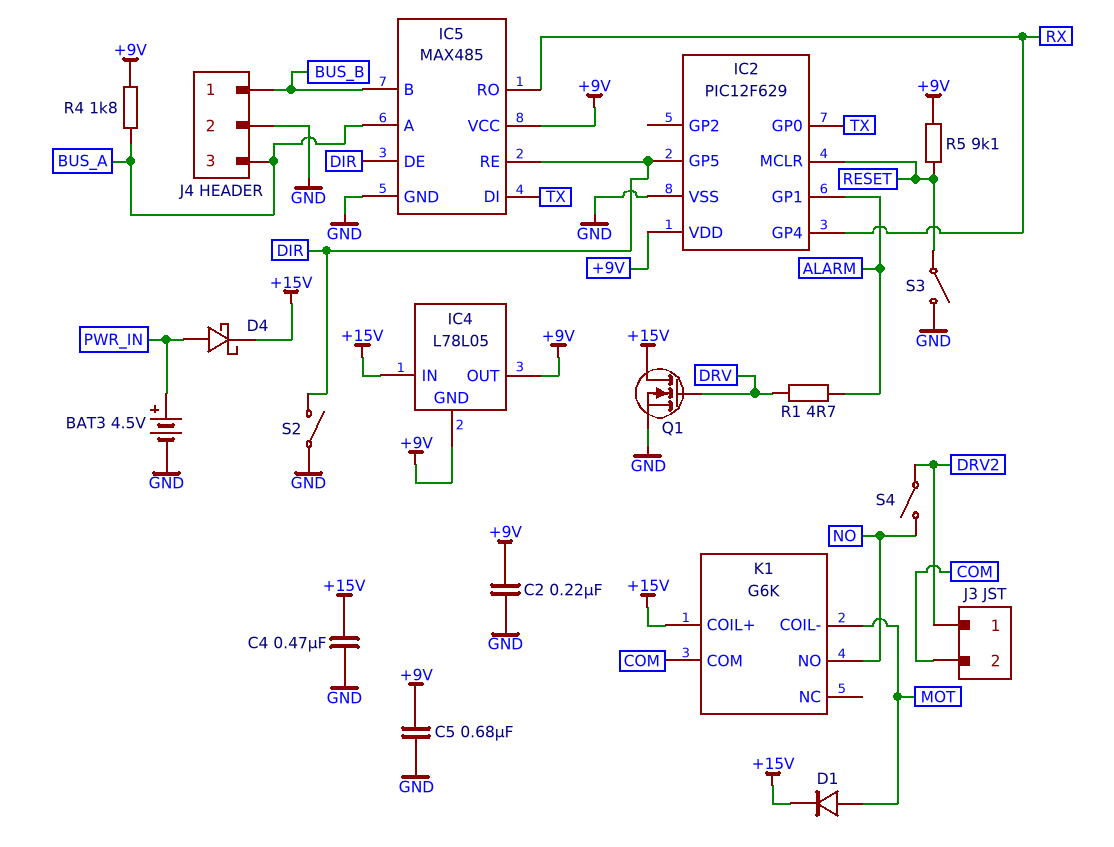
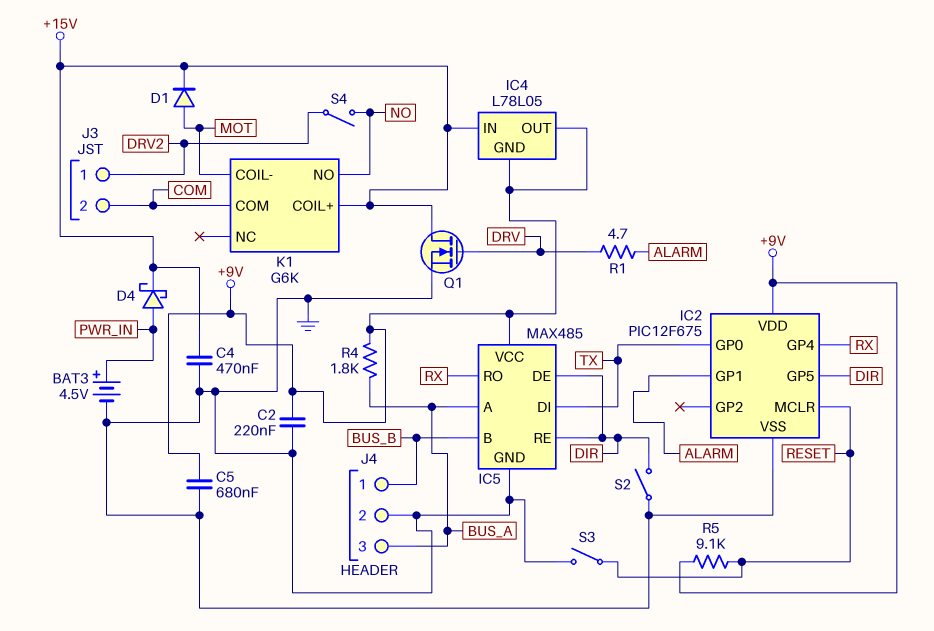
IC2: PIC12F629 -> PIC12F675

